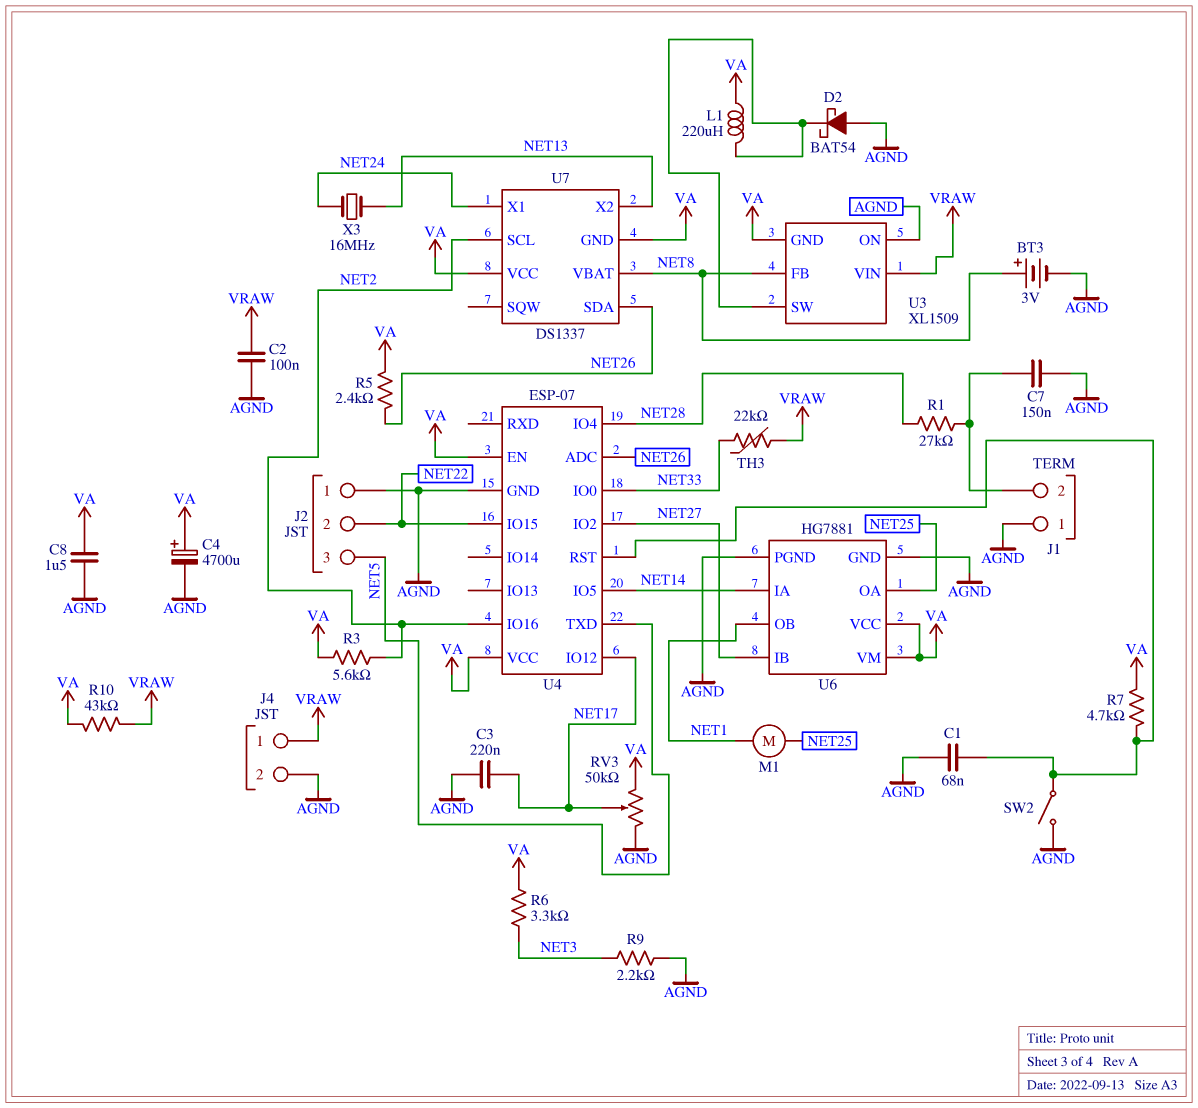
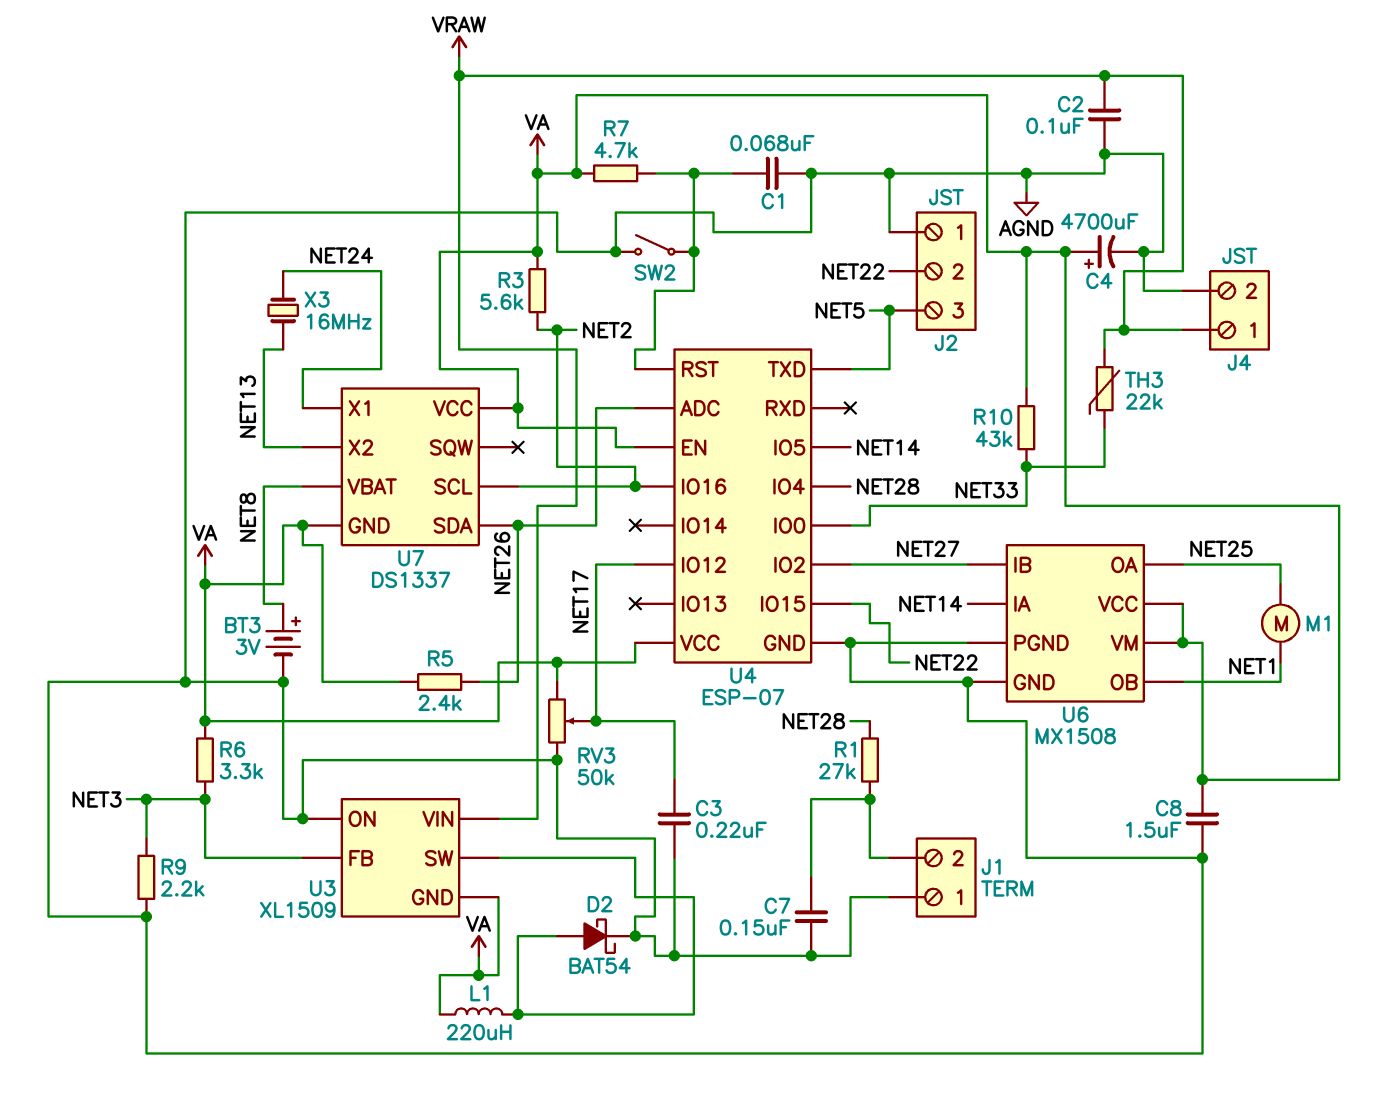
D2: schottky BAT54 (A AGND, K U3/SW) -> schottky BAT54 (A U3/SW, K AGND)
R10: 43k (VA, VRAW) -> 43k (NET33, VA)
U3 pin FB: NET8 -> NET3
U6: HG7881 -> MX1508

